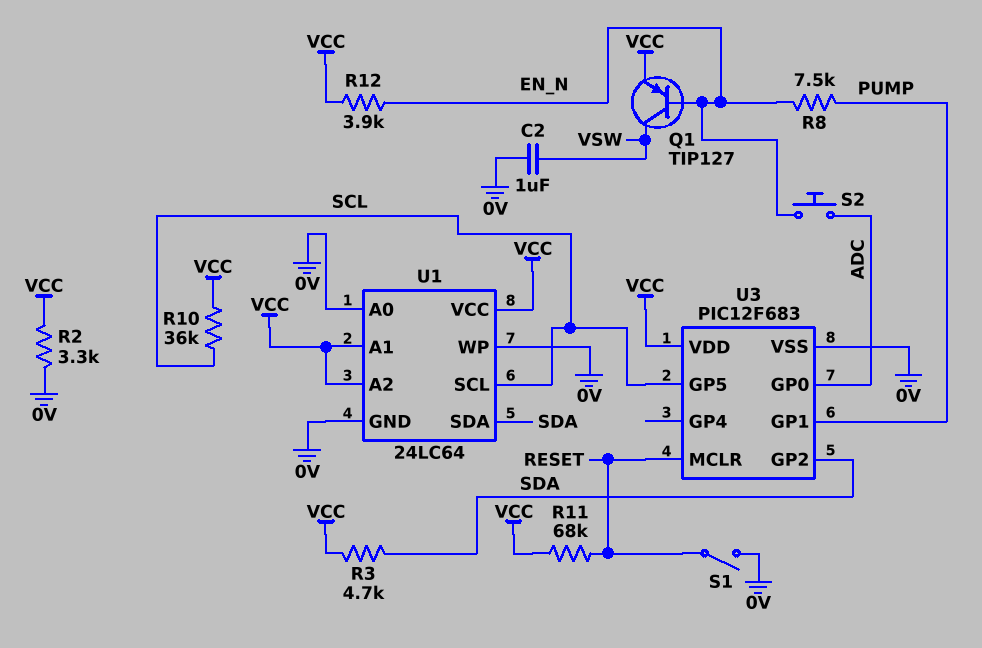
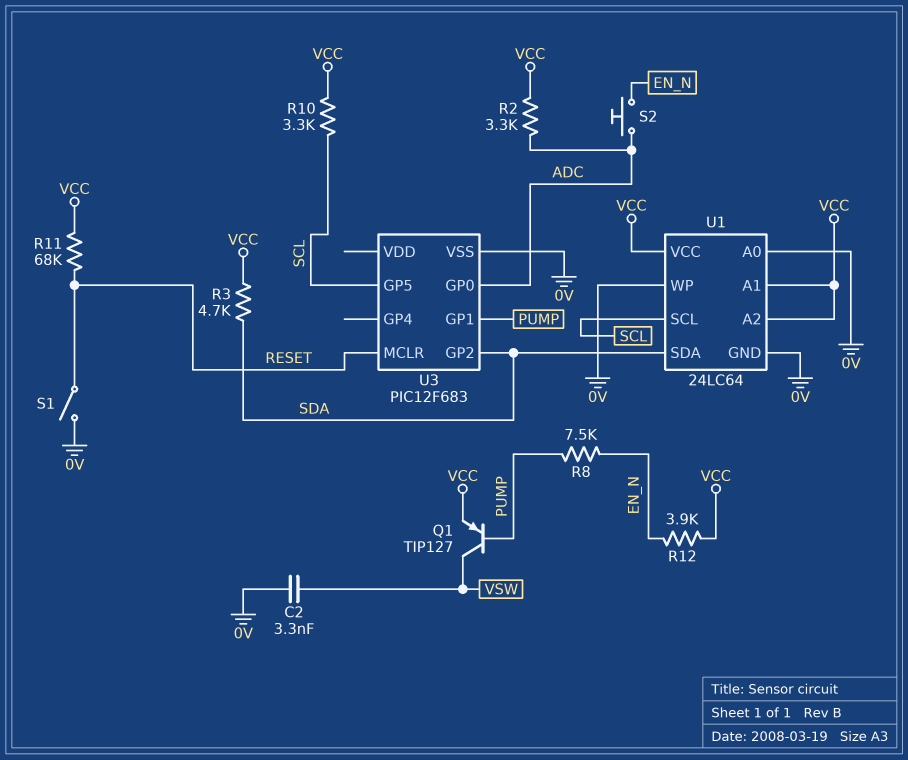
C2: 1uF (0V, VSW) -> 3.3nF (0V, VSW)
Q1: PNP TIP127 (B EN_N, C VSW, E VCC) -> PNP TIP127 (B PUMP, C VSW, E VCC)
R2: 3.3k (0V, VCC) -> 3.3k (ADC, VCC)
R10: 36k (SCL, VCC) -> 3.3k (SCL, VCC)
U3 pin VDD: VCC -> none

